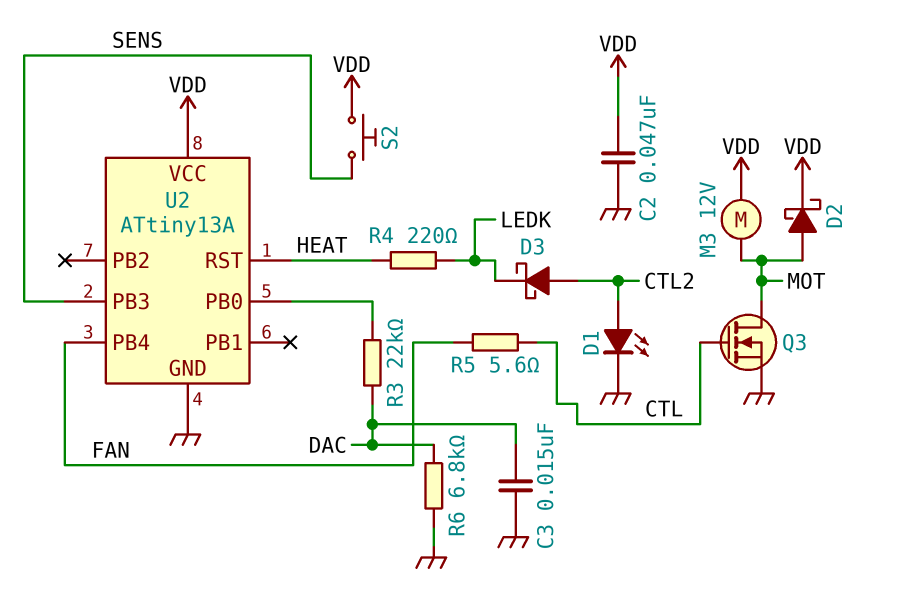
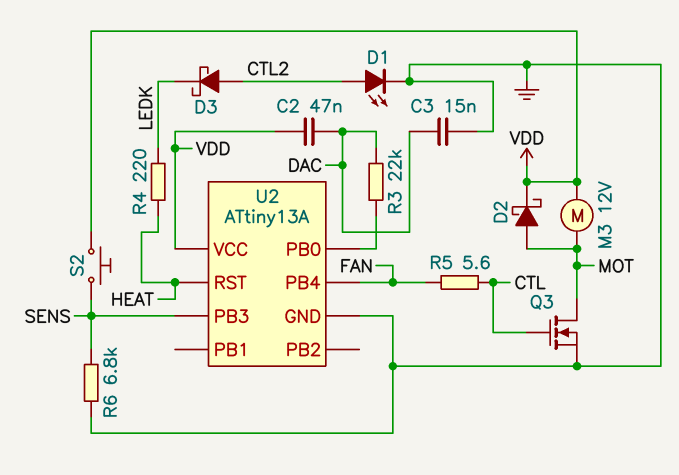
C2: 47nF (GND, VDD) -> 47nF (DAC, VDD)
R6: 6.8k (DAC, GND) -> 6.8k (GND, SENS)

